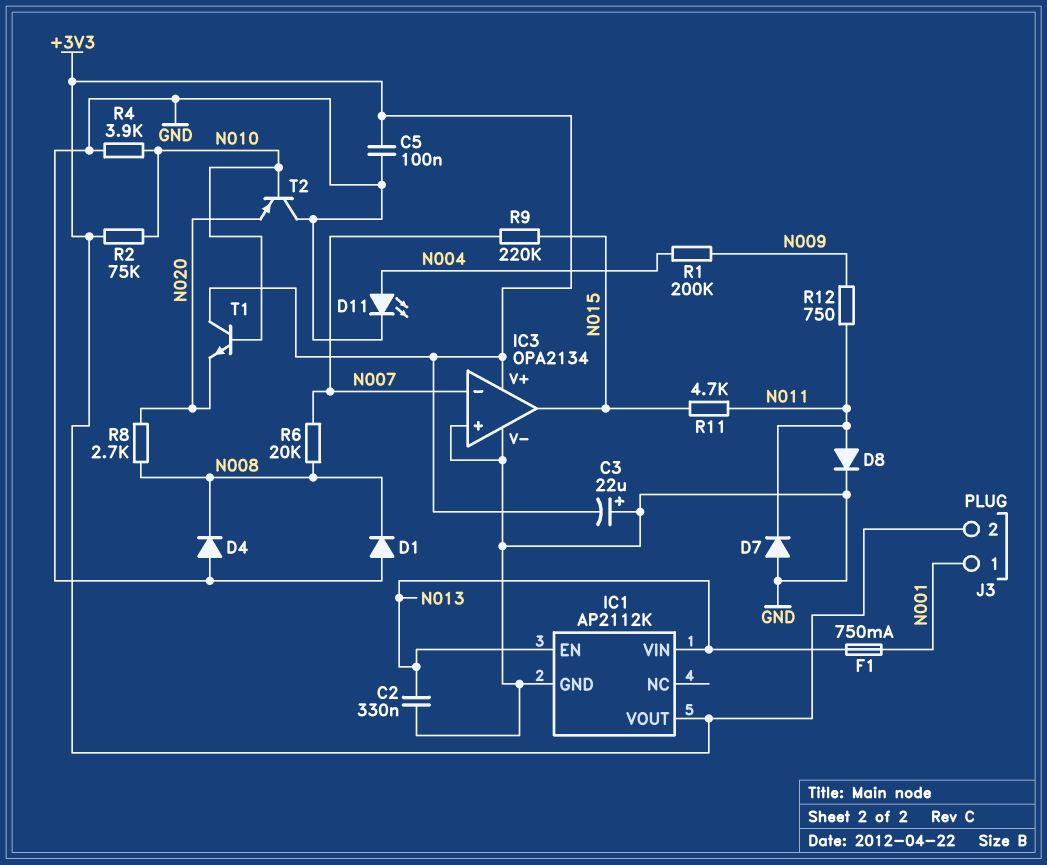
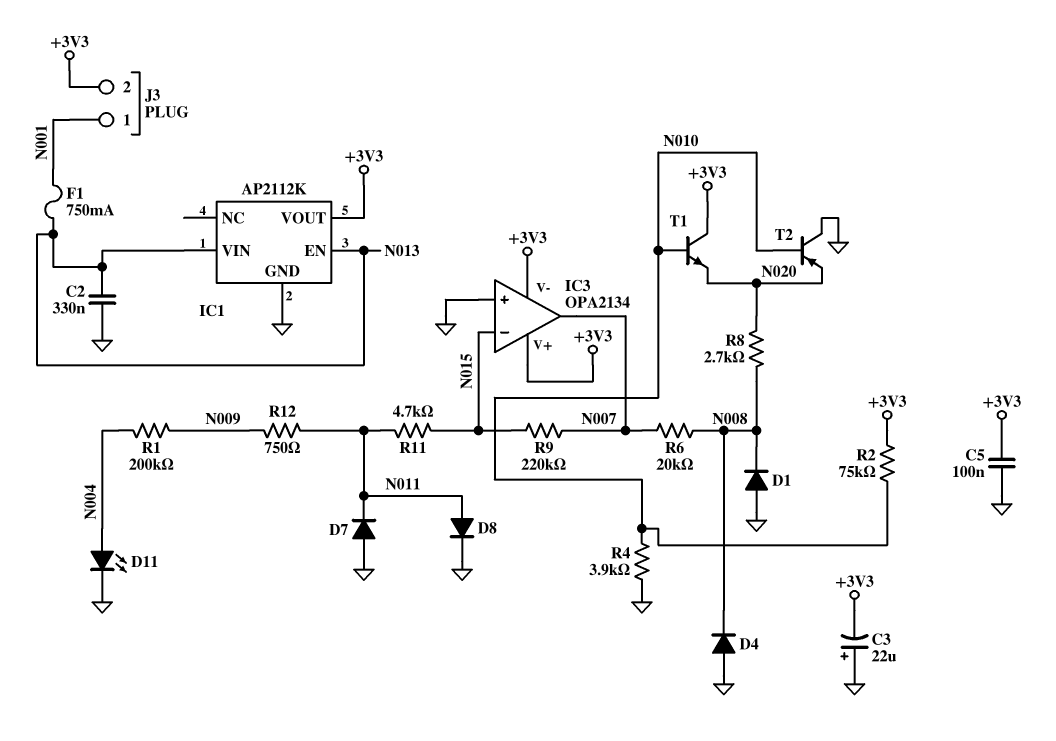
IC3 pin V-: GND -> +3V3
IC3 pin in-: N007 -> N015
IC3 pin out: N015 -> N007

